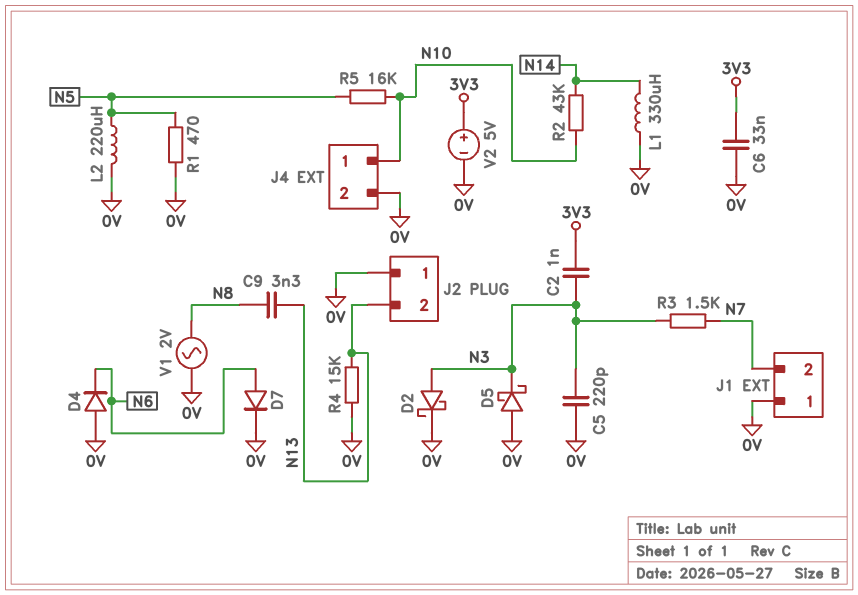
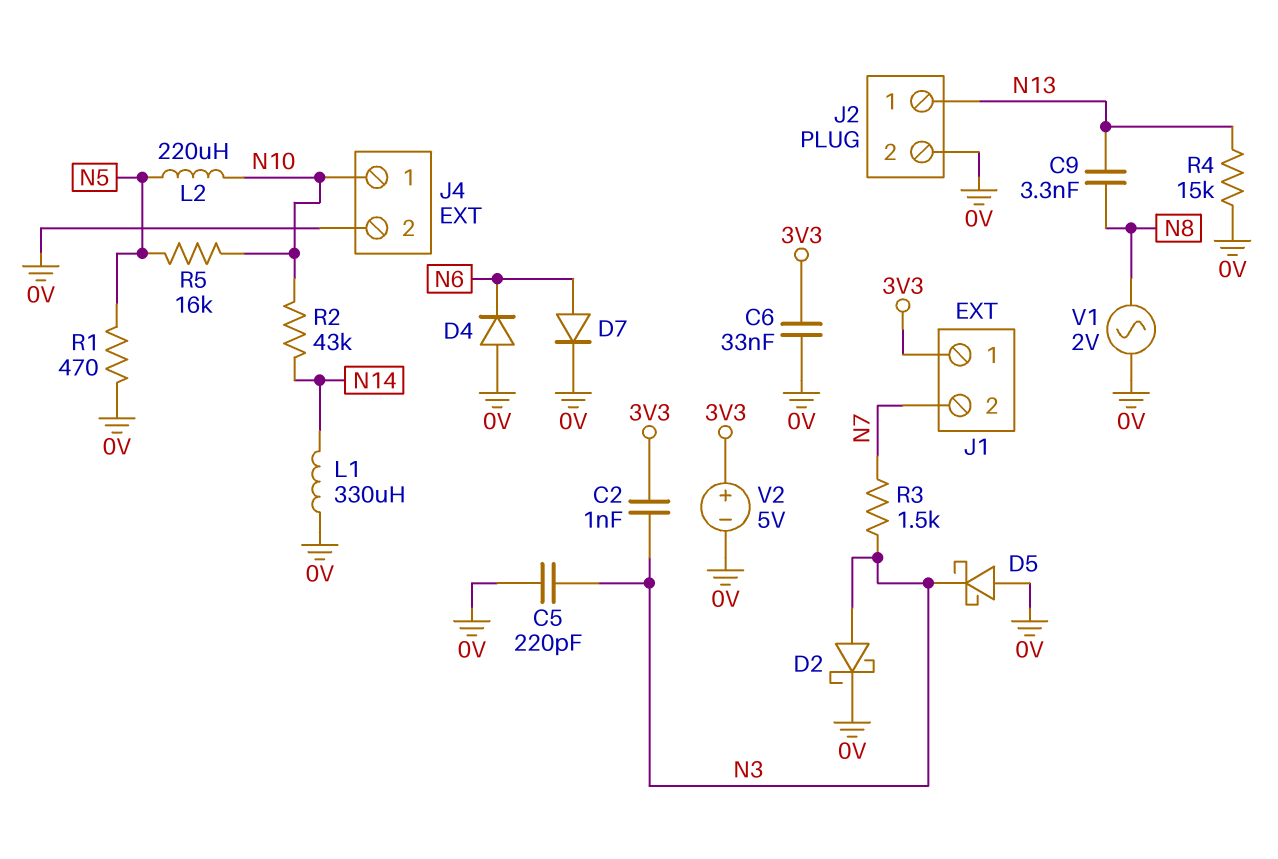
J1 pin 1: 0V -> 3V3
J2 pin 1: 0V -> N13
J2 pin 2: N13 -> 0V
L2: 220uH (0V, N5) -> 220uH (N5, N10)

